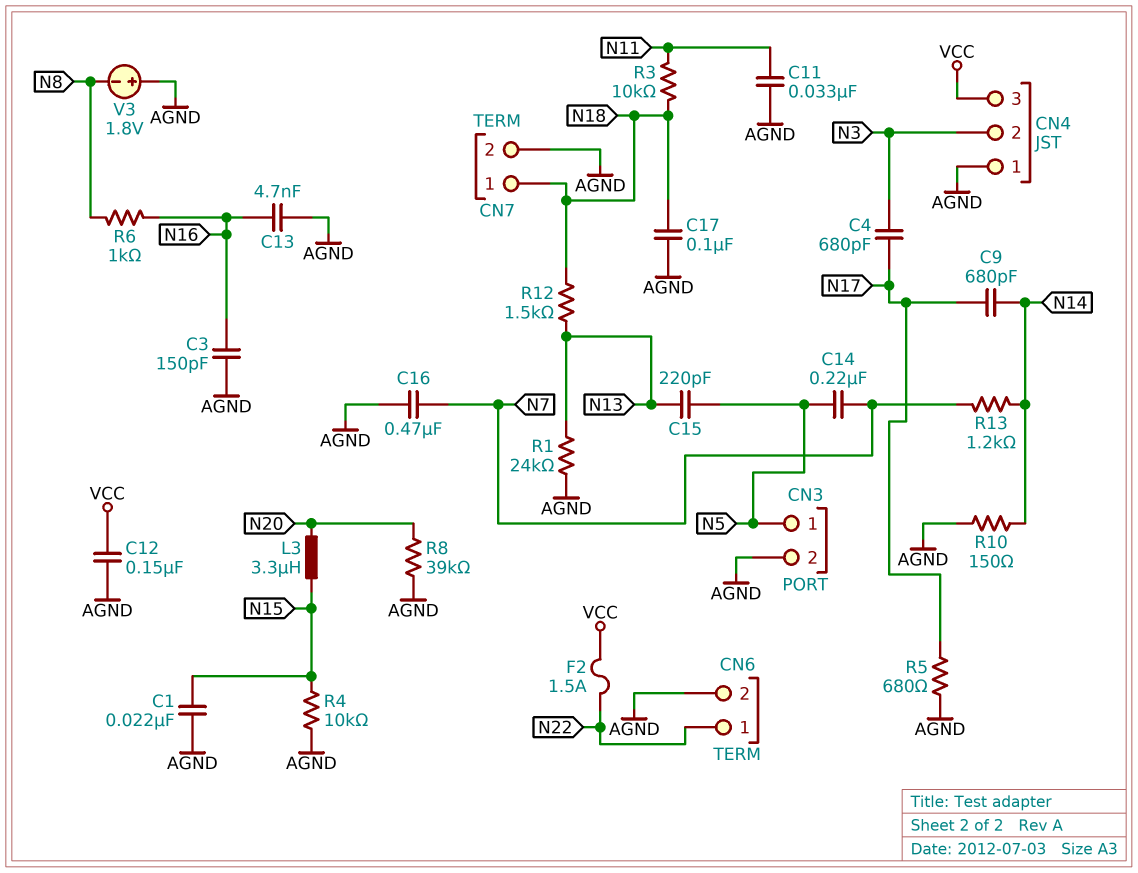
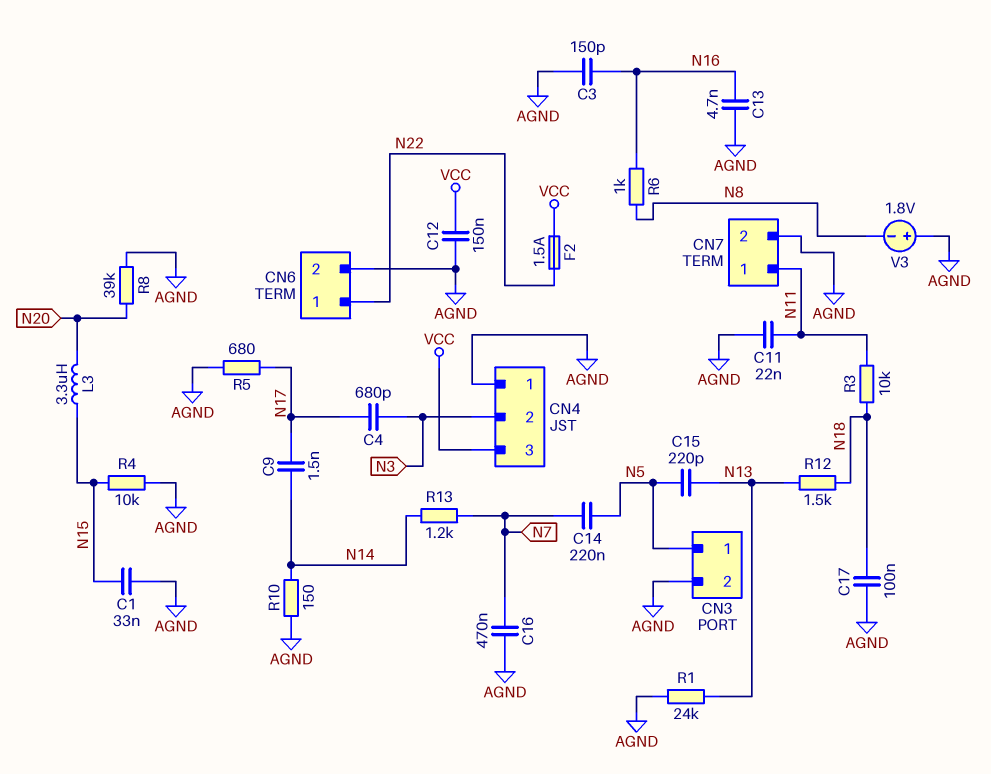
C1: 22nF (AGND, N15) -> 33nF (AGND, N15)
C9: 680pF (N14, N17) -> 1.5nF (N14, N17)
C11: 33nF (AGND, N11) -> 22nF (AGND, N11)
CN7 pin 1: N18 -> N11

